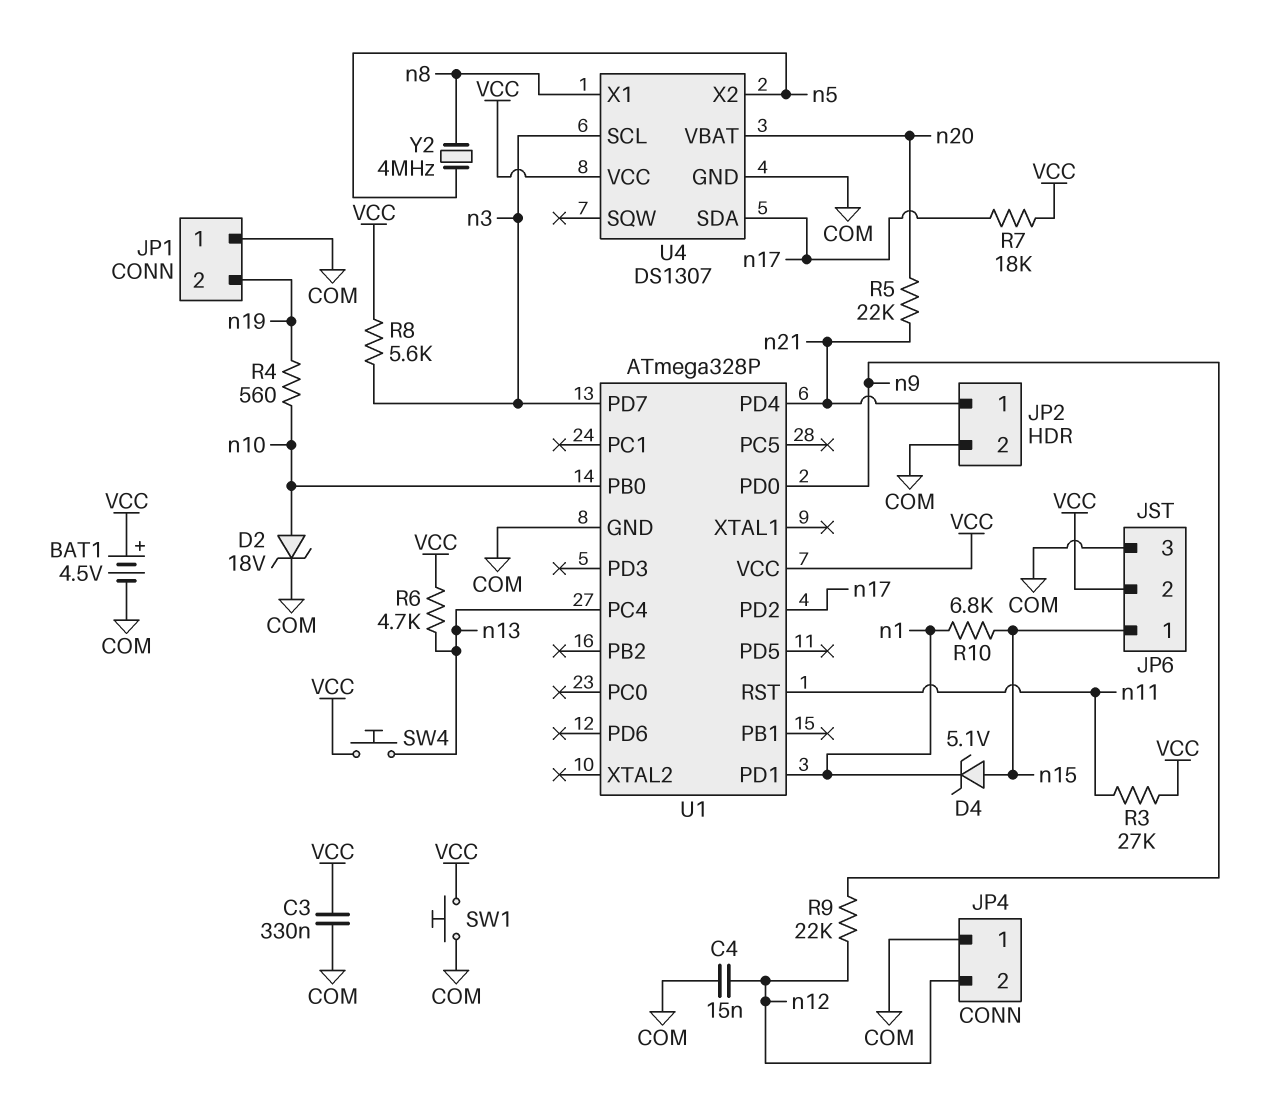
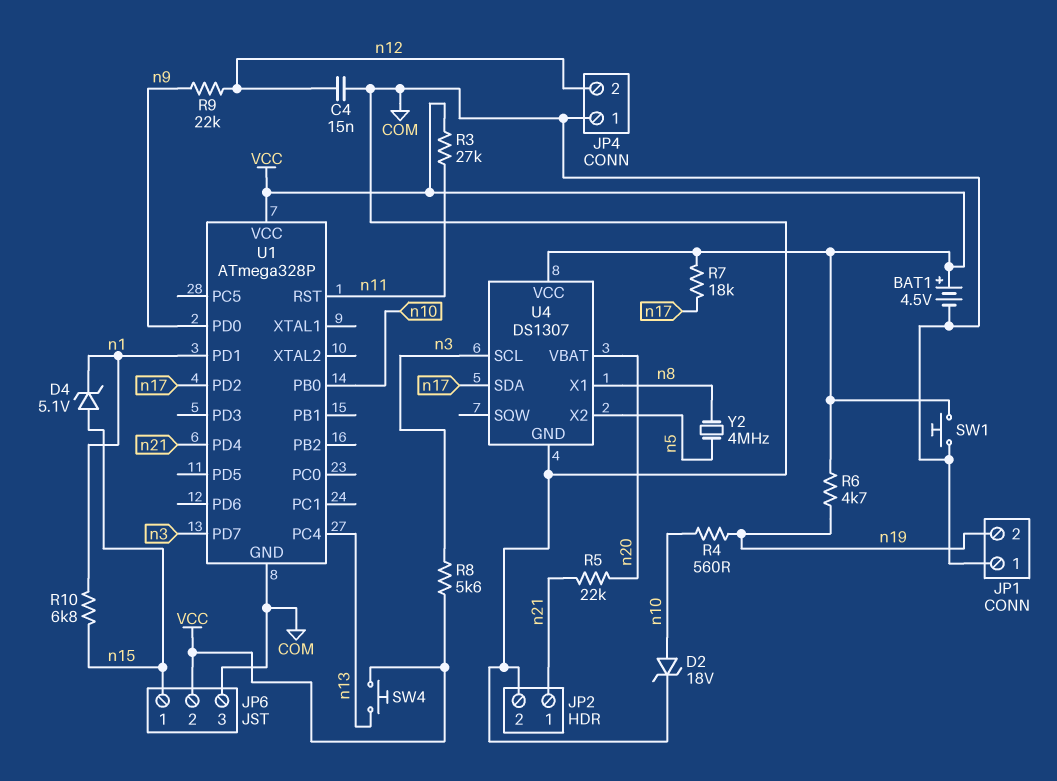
C3: 330nF (COM, VCC) -> none
R6: 4.7k (VCC, n13) -> 4.7k (VCC, n19)

